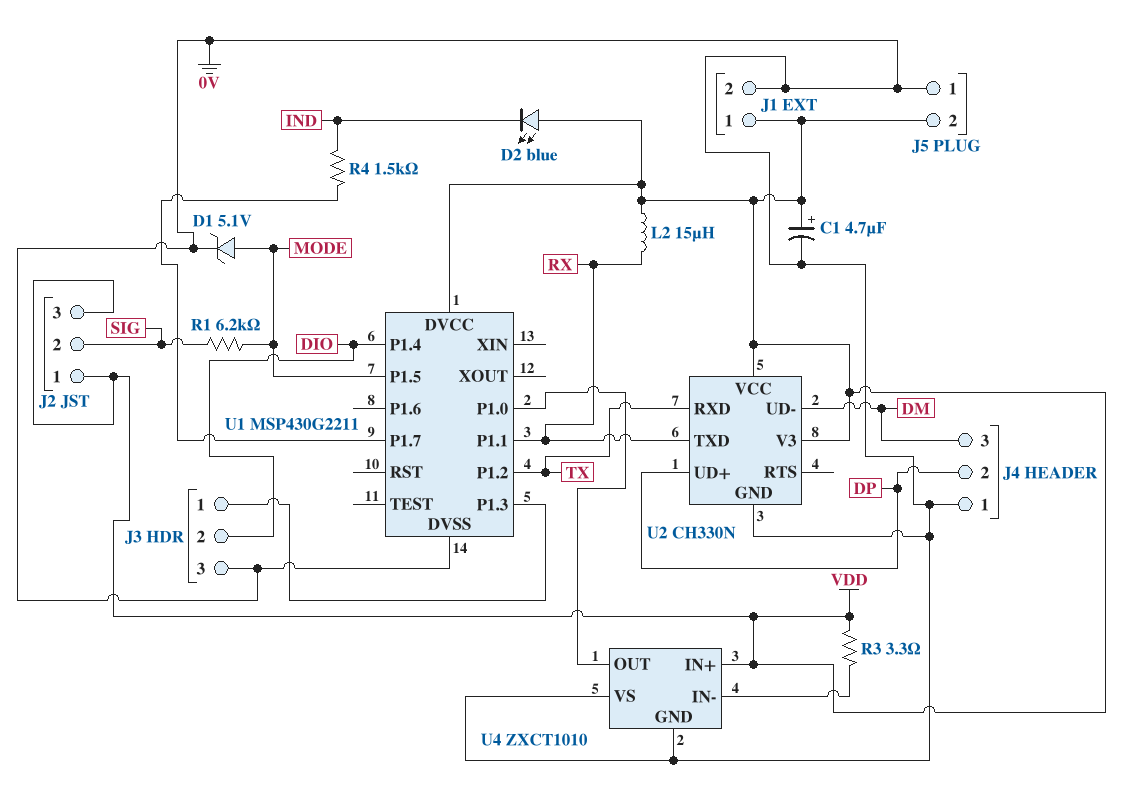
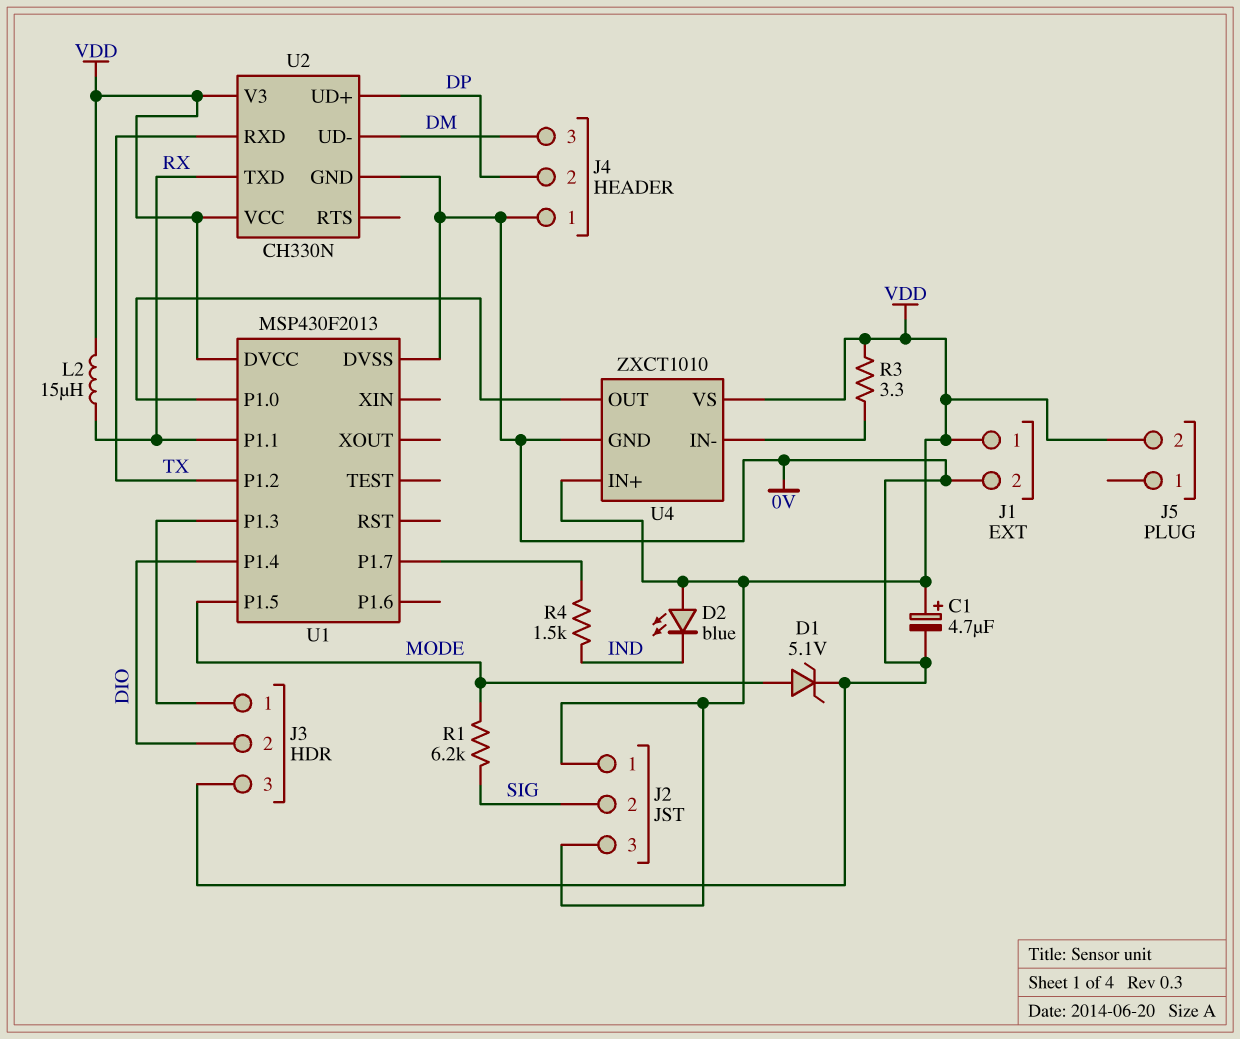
J5 pin 1: 0V -> none
U1: MSP430G2211 -> MSP430F2013
U4 pin VS: 0V -> VDD

